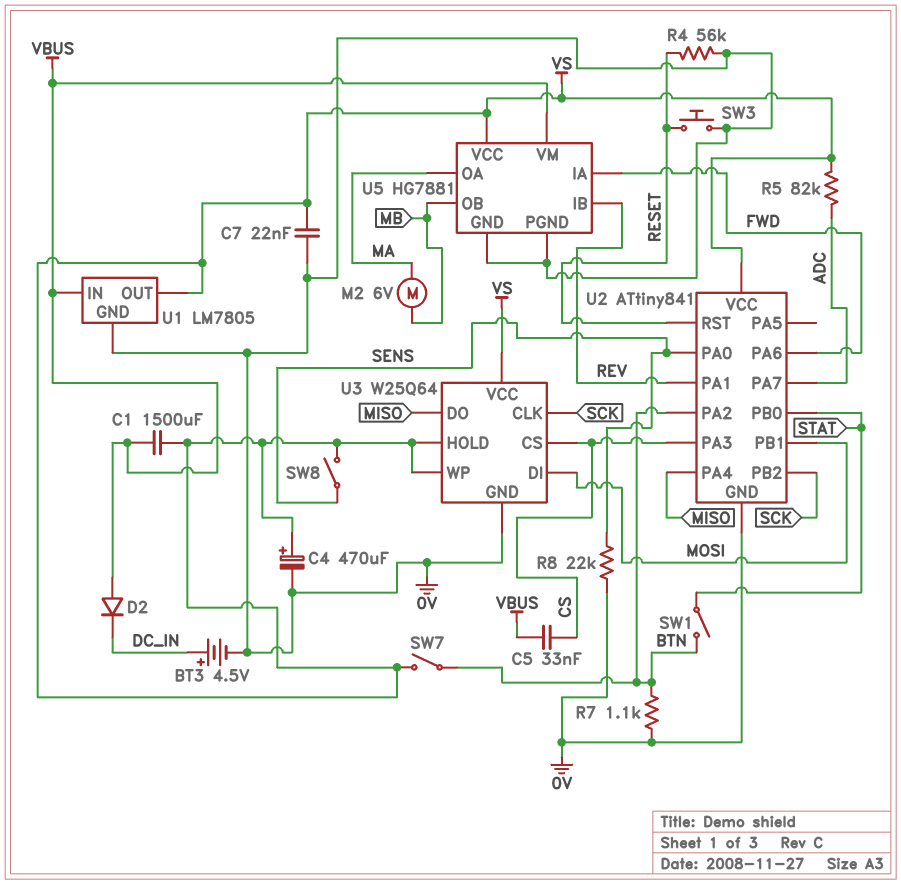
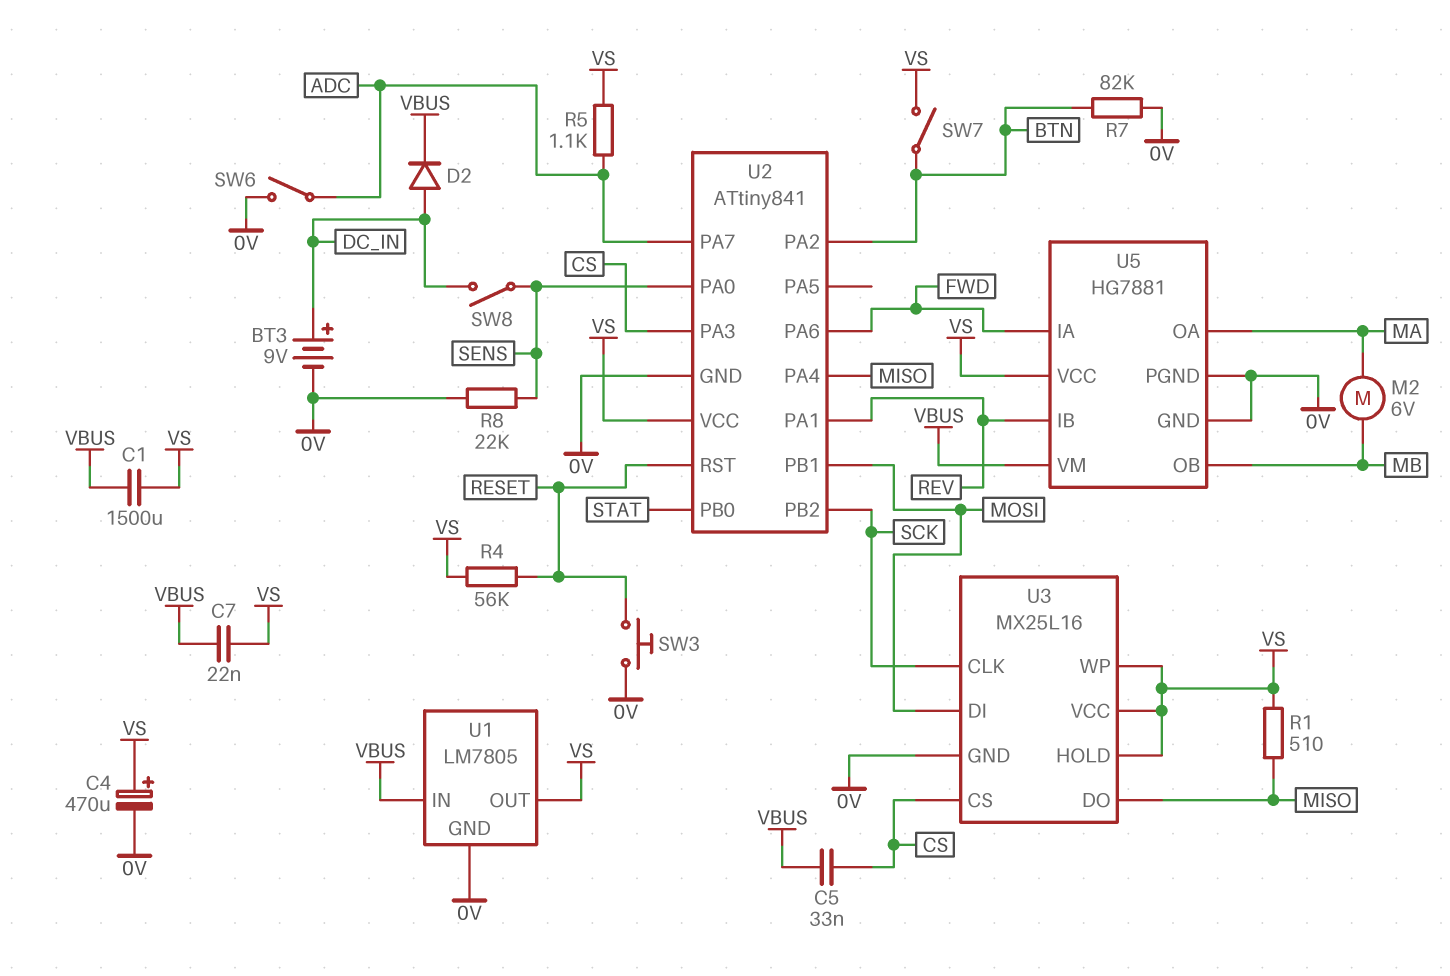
BT3: 4.5V (plus DC_IN, minus 0V) -> 9V (plus DC_IN, minus 0V)
C7: 22nF (0V, VS) -> 22nF (VBUS, VS)
D2: diode (A VBUS, K DC_IN) -> diode (A DC_IN, K VBUS)
R1: none -> 510 (MISO, VS)
R4: 56k (0V, RESET) -> 56k (RESET, VS)
R5: 82k (ADC, VS) -> 1.1k (ADC, VS)
R7: 1.1k (0V, BTN) -> 82k (0V, BTN)
SW1: switch (BTN, STAT) -> none
SW6: none -> switch (0V, ADC)
SW8: switch (SENS, VS) -> switch (DC_IN, SENS)
U3: W25Q64 -> MX25L16

